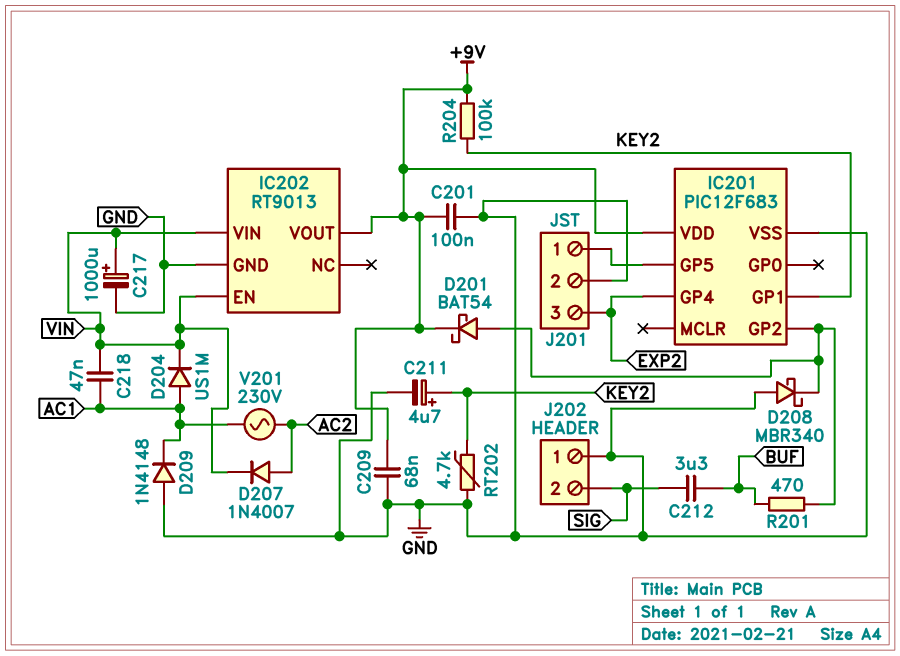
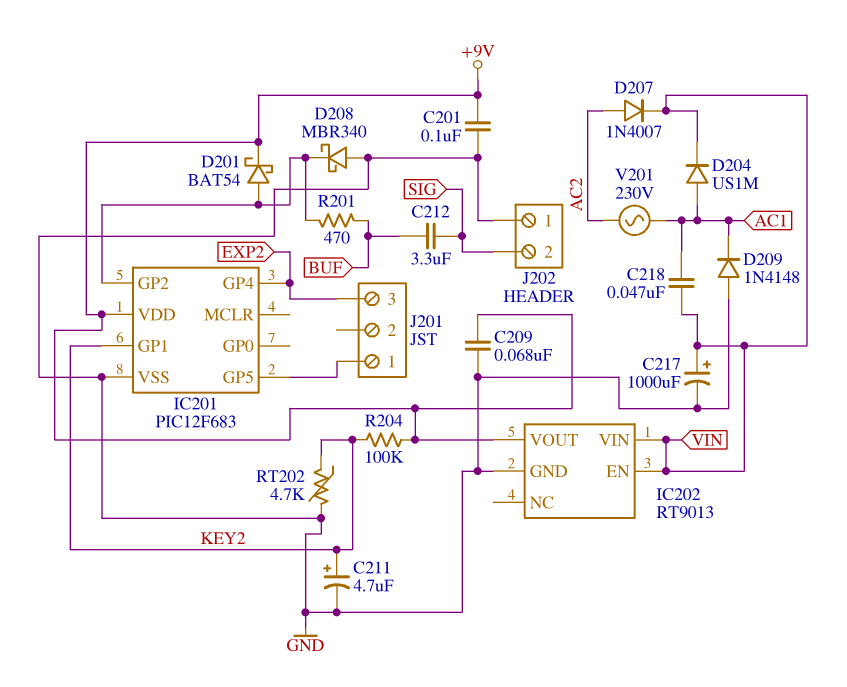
J201 pin 2: GND -> none

